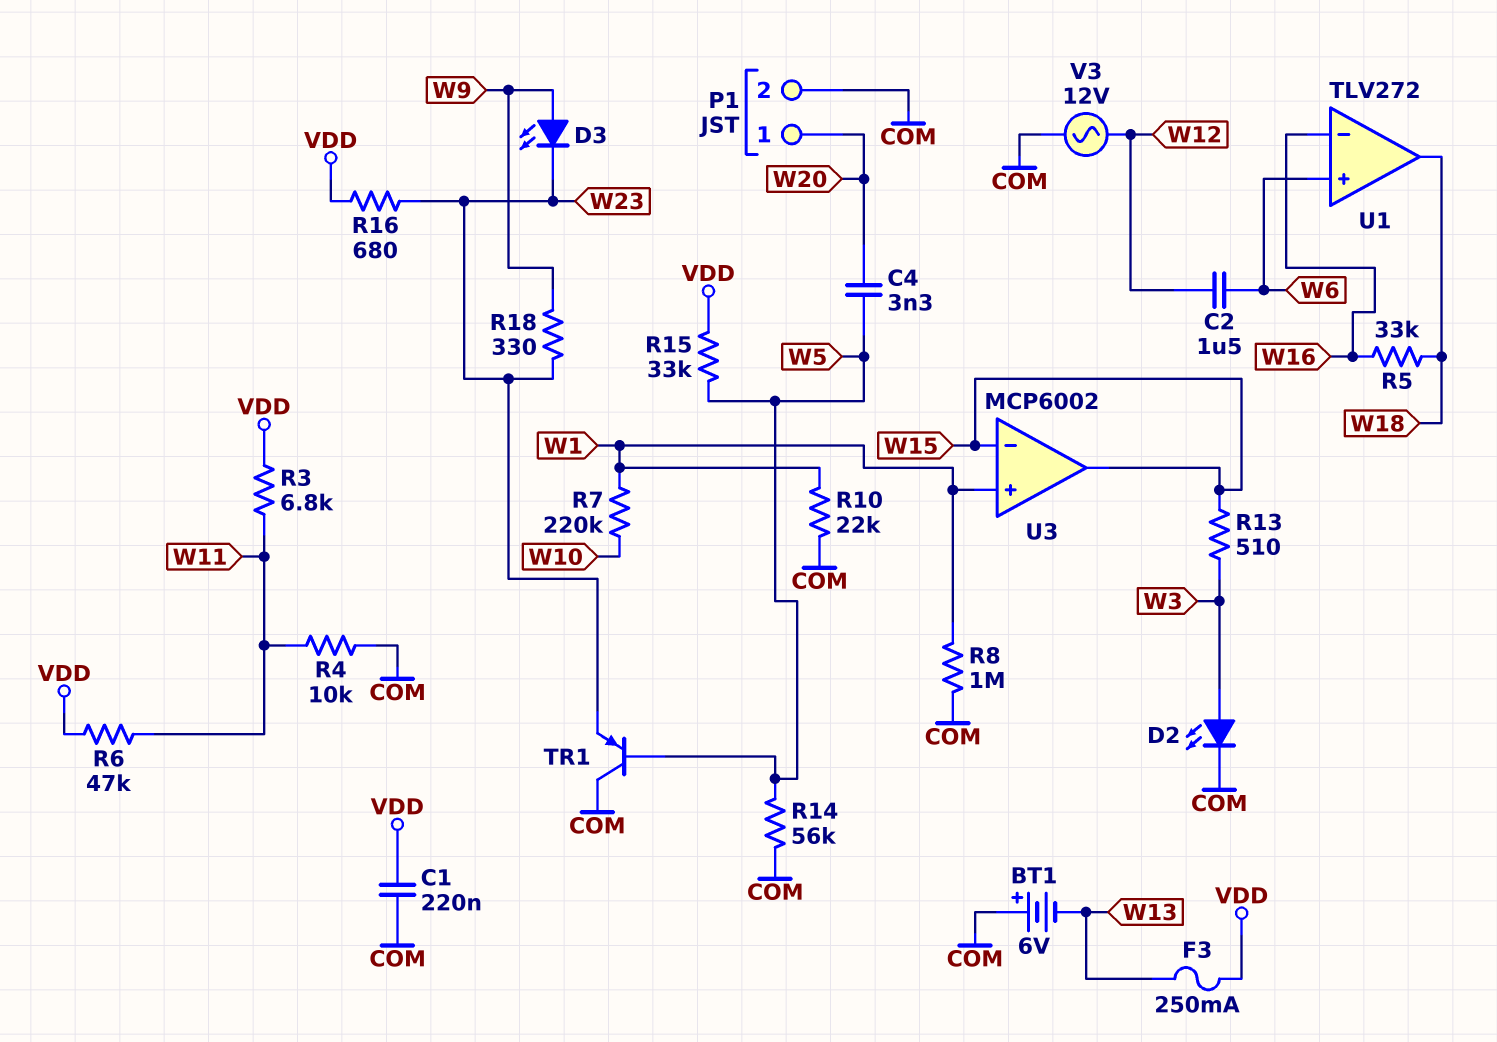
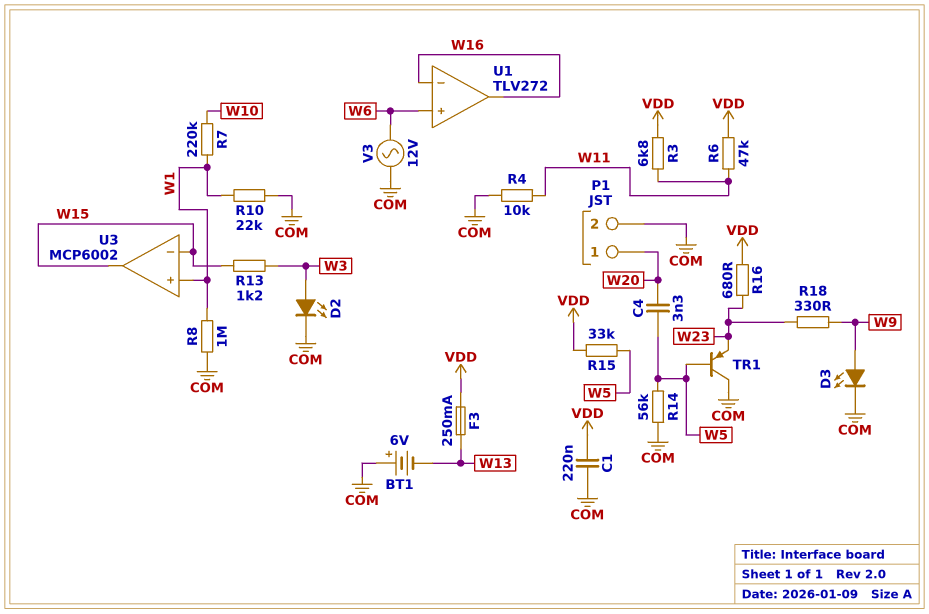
C2: 1.5uF (W6, W12) -> none
D3: LED (A W9, K W23) -> LED (A W9, K COM)
R5: 33k (W16, W18) -> none
R13: 510 (W3, W15) -> 1.2k (W3, W15)
U1 pin out: W18 -> W16
V3: AC 12V (COM, W12) -> AC 12V (COM, W6)

